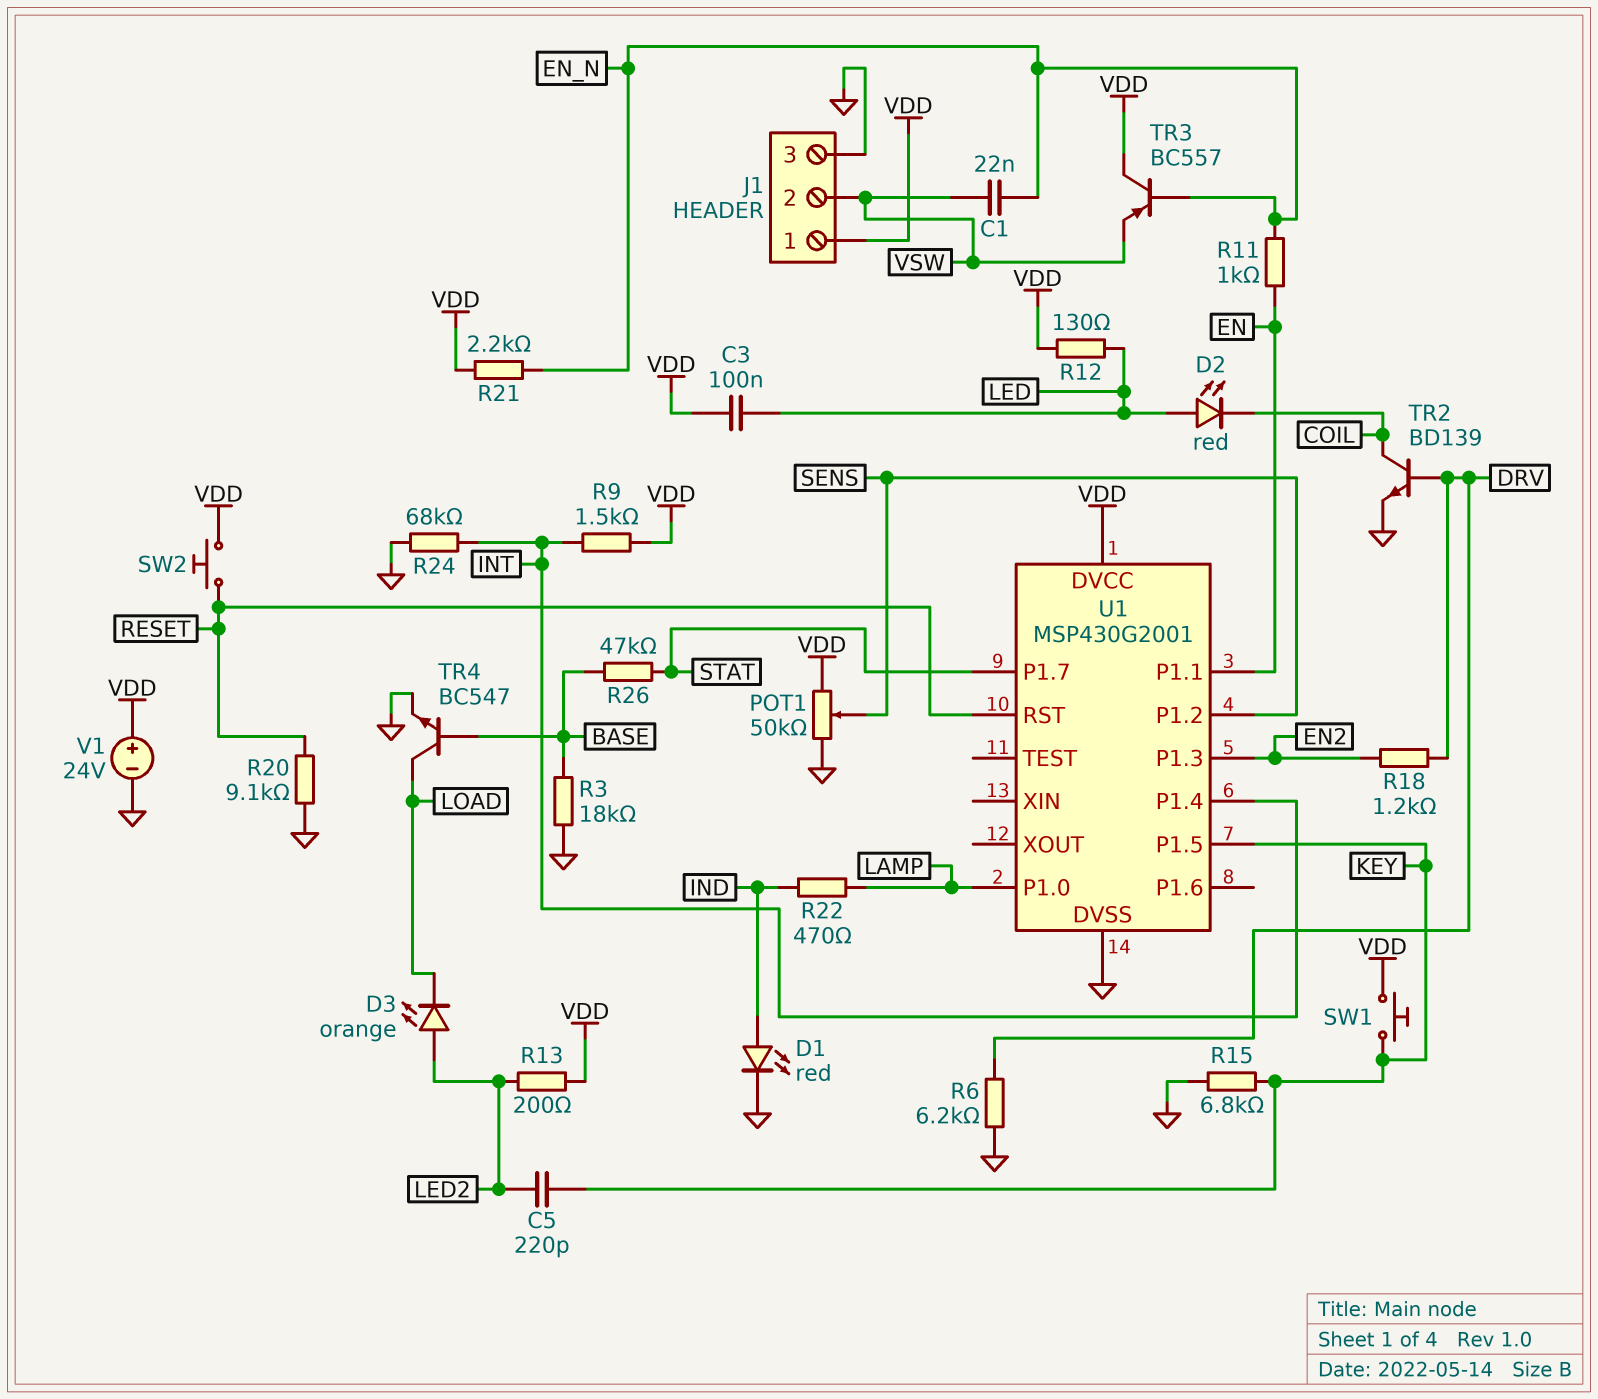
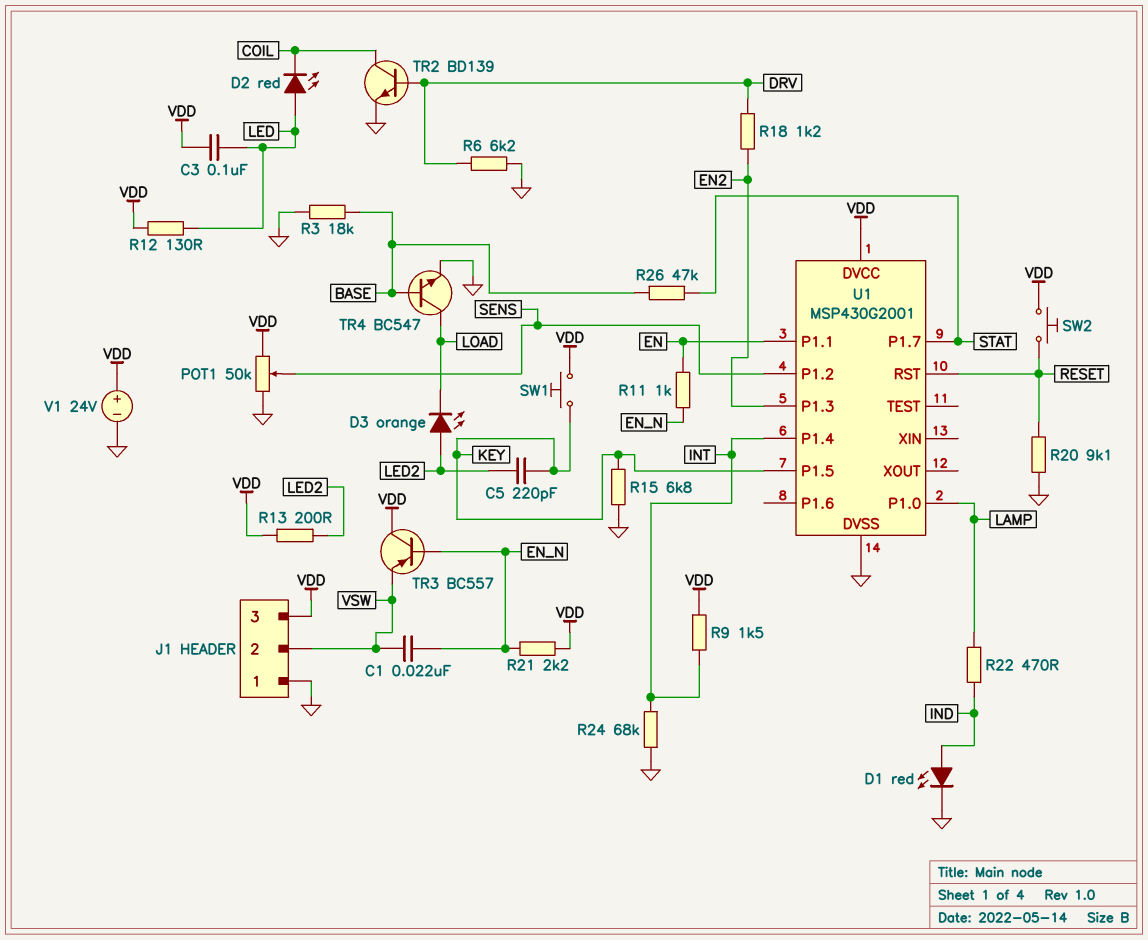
J1 pin 1: VDD -> GND
J1 pin 3: GND -> VDD

